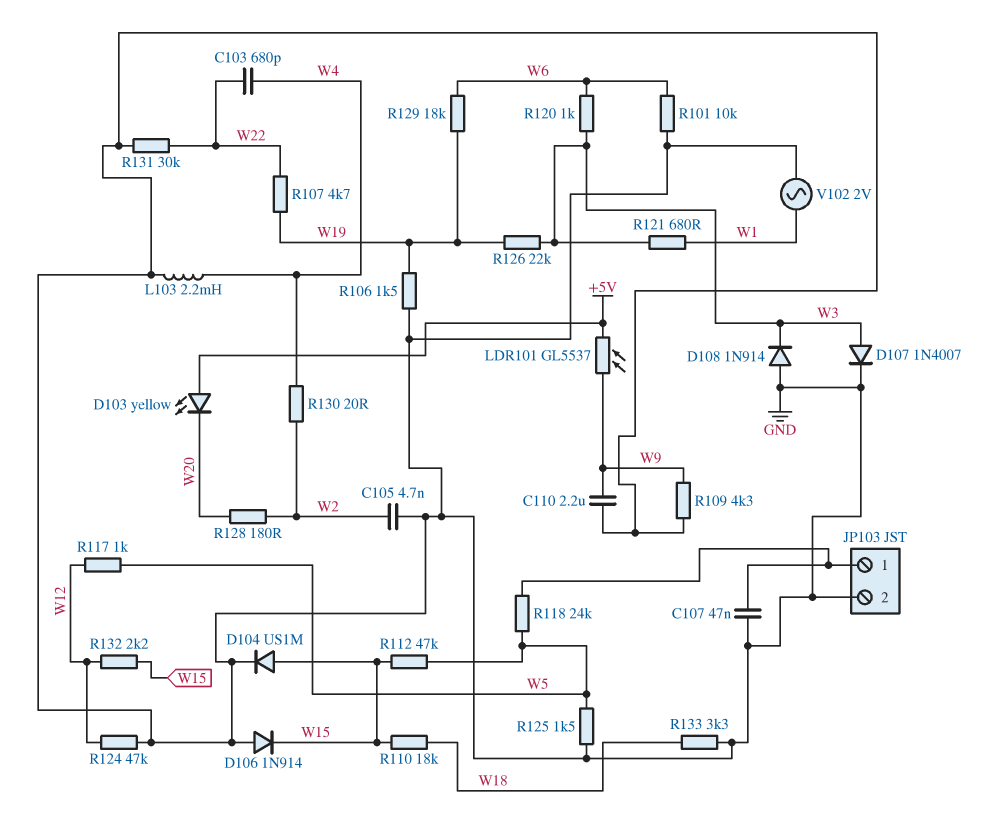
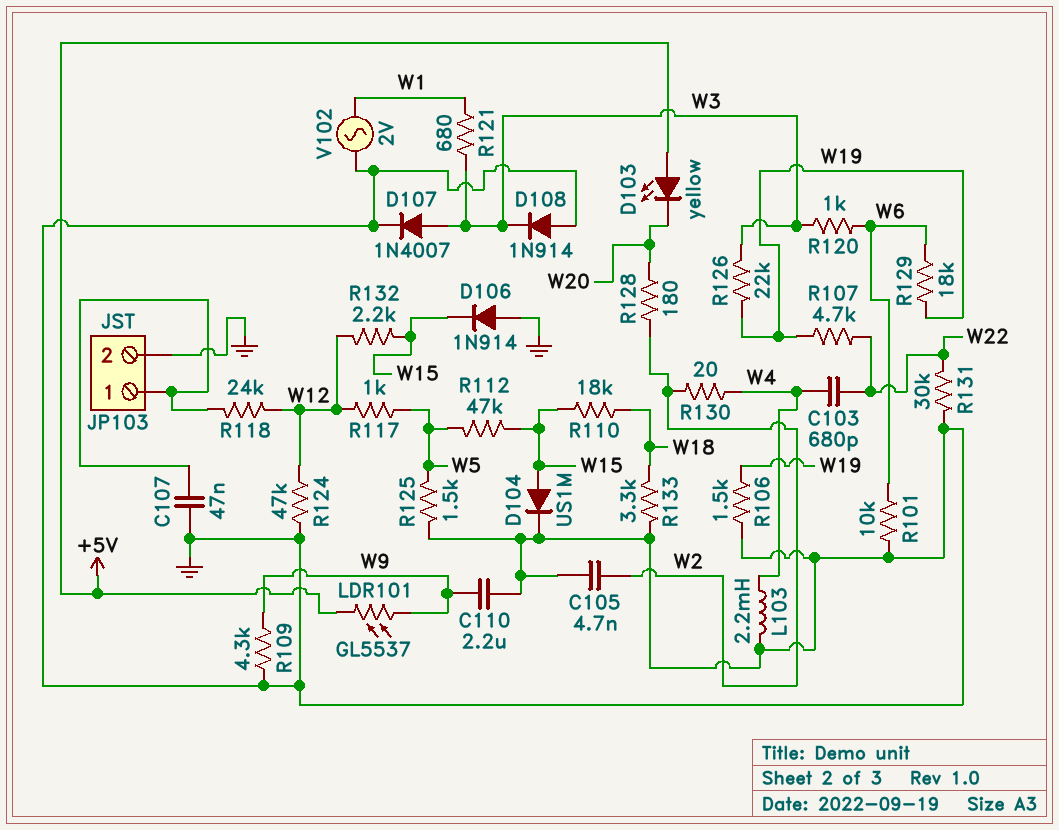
R118: 24k (JP103/1, W5) -> 24k (JP103/1, W12)

